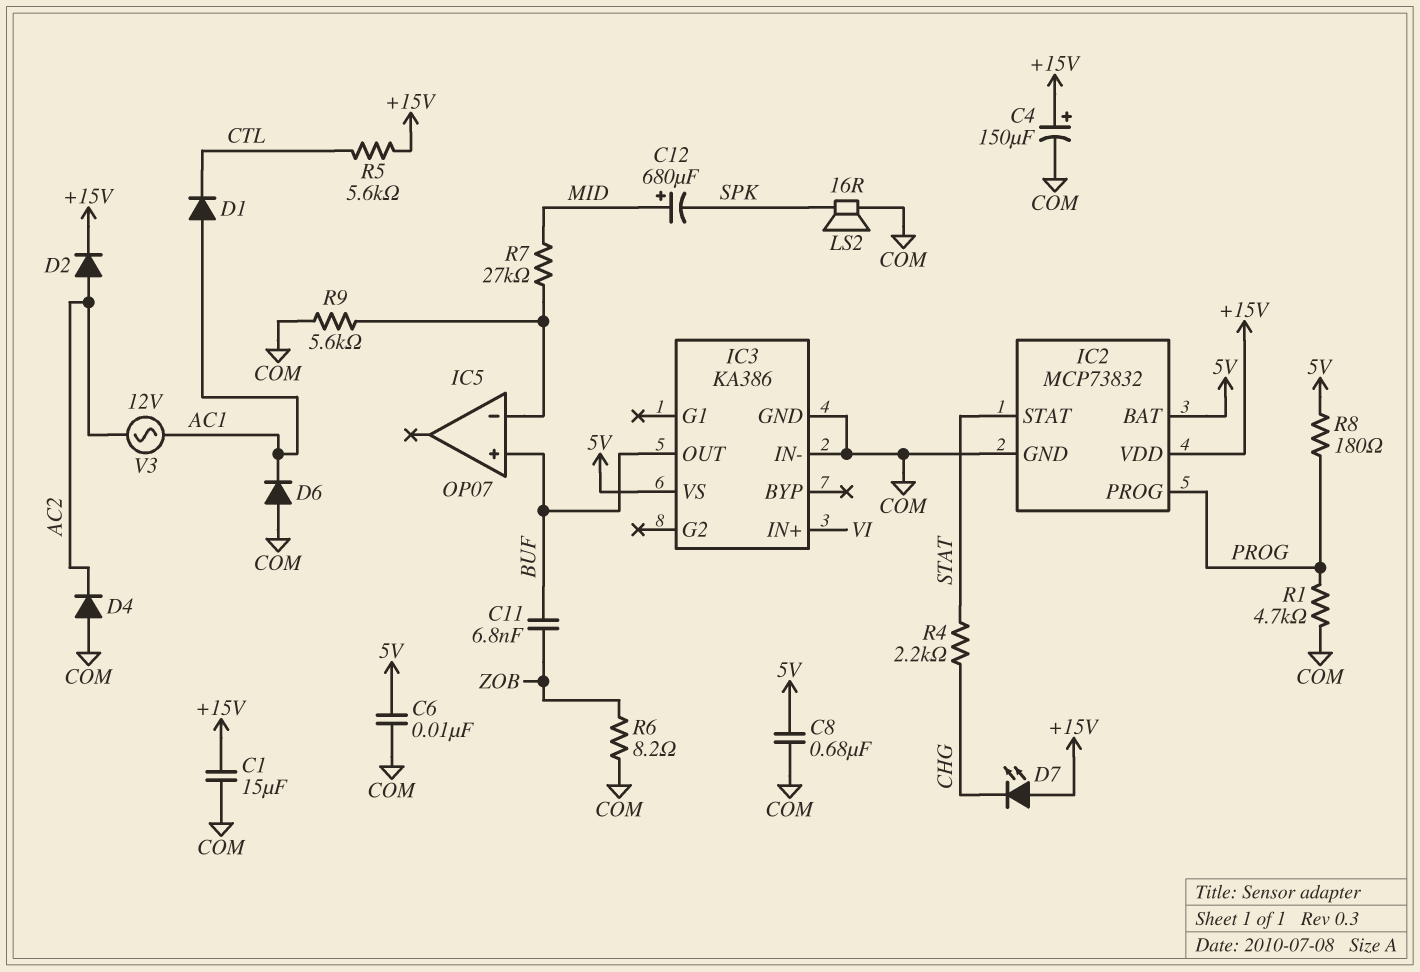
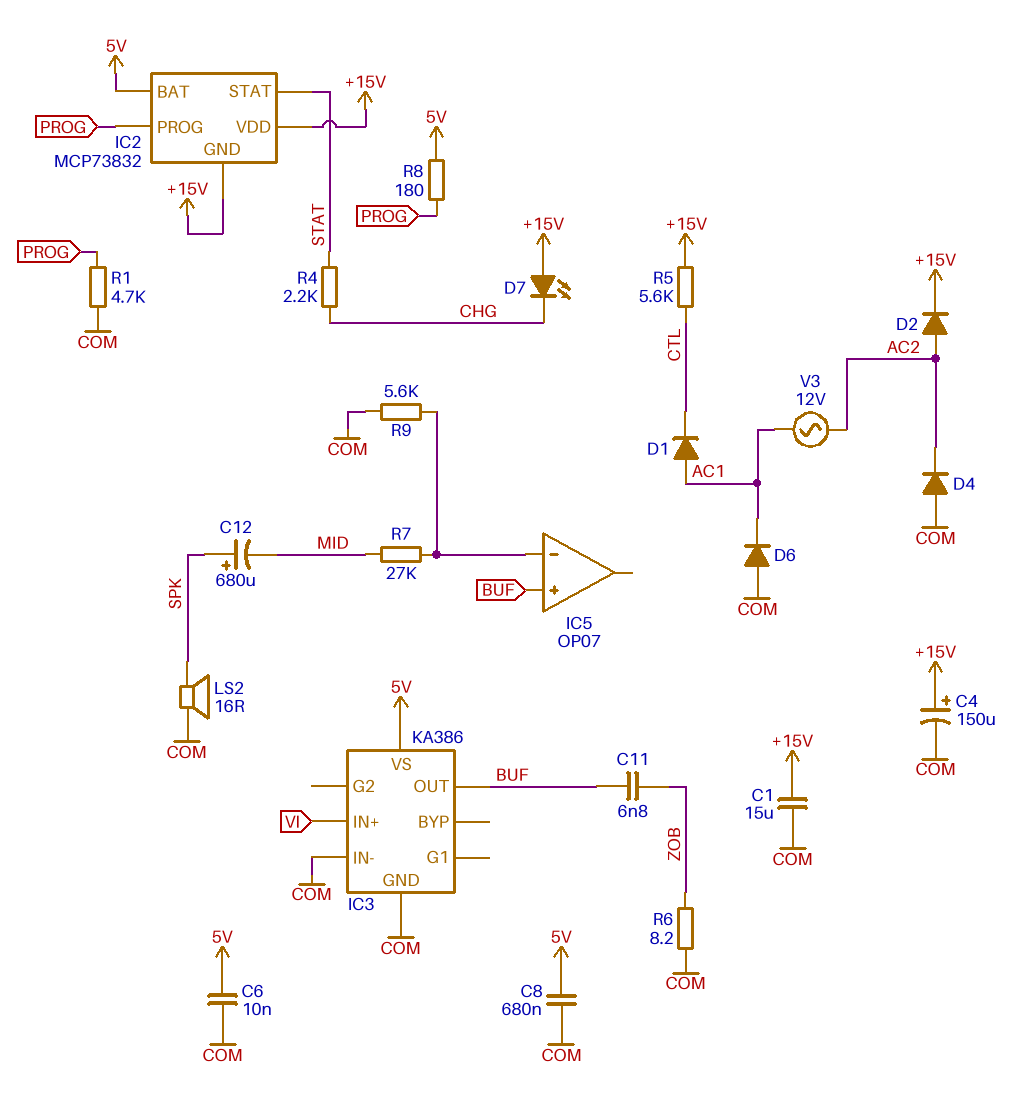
C12: 680uF (plus MID, minus SPK) -> 680uF (plus SPK, minus MID)
IC2 pin GND: COM -> +15V

